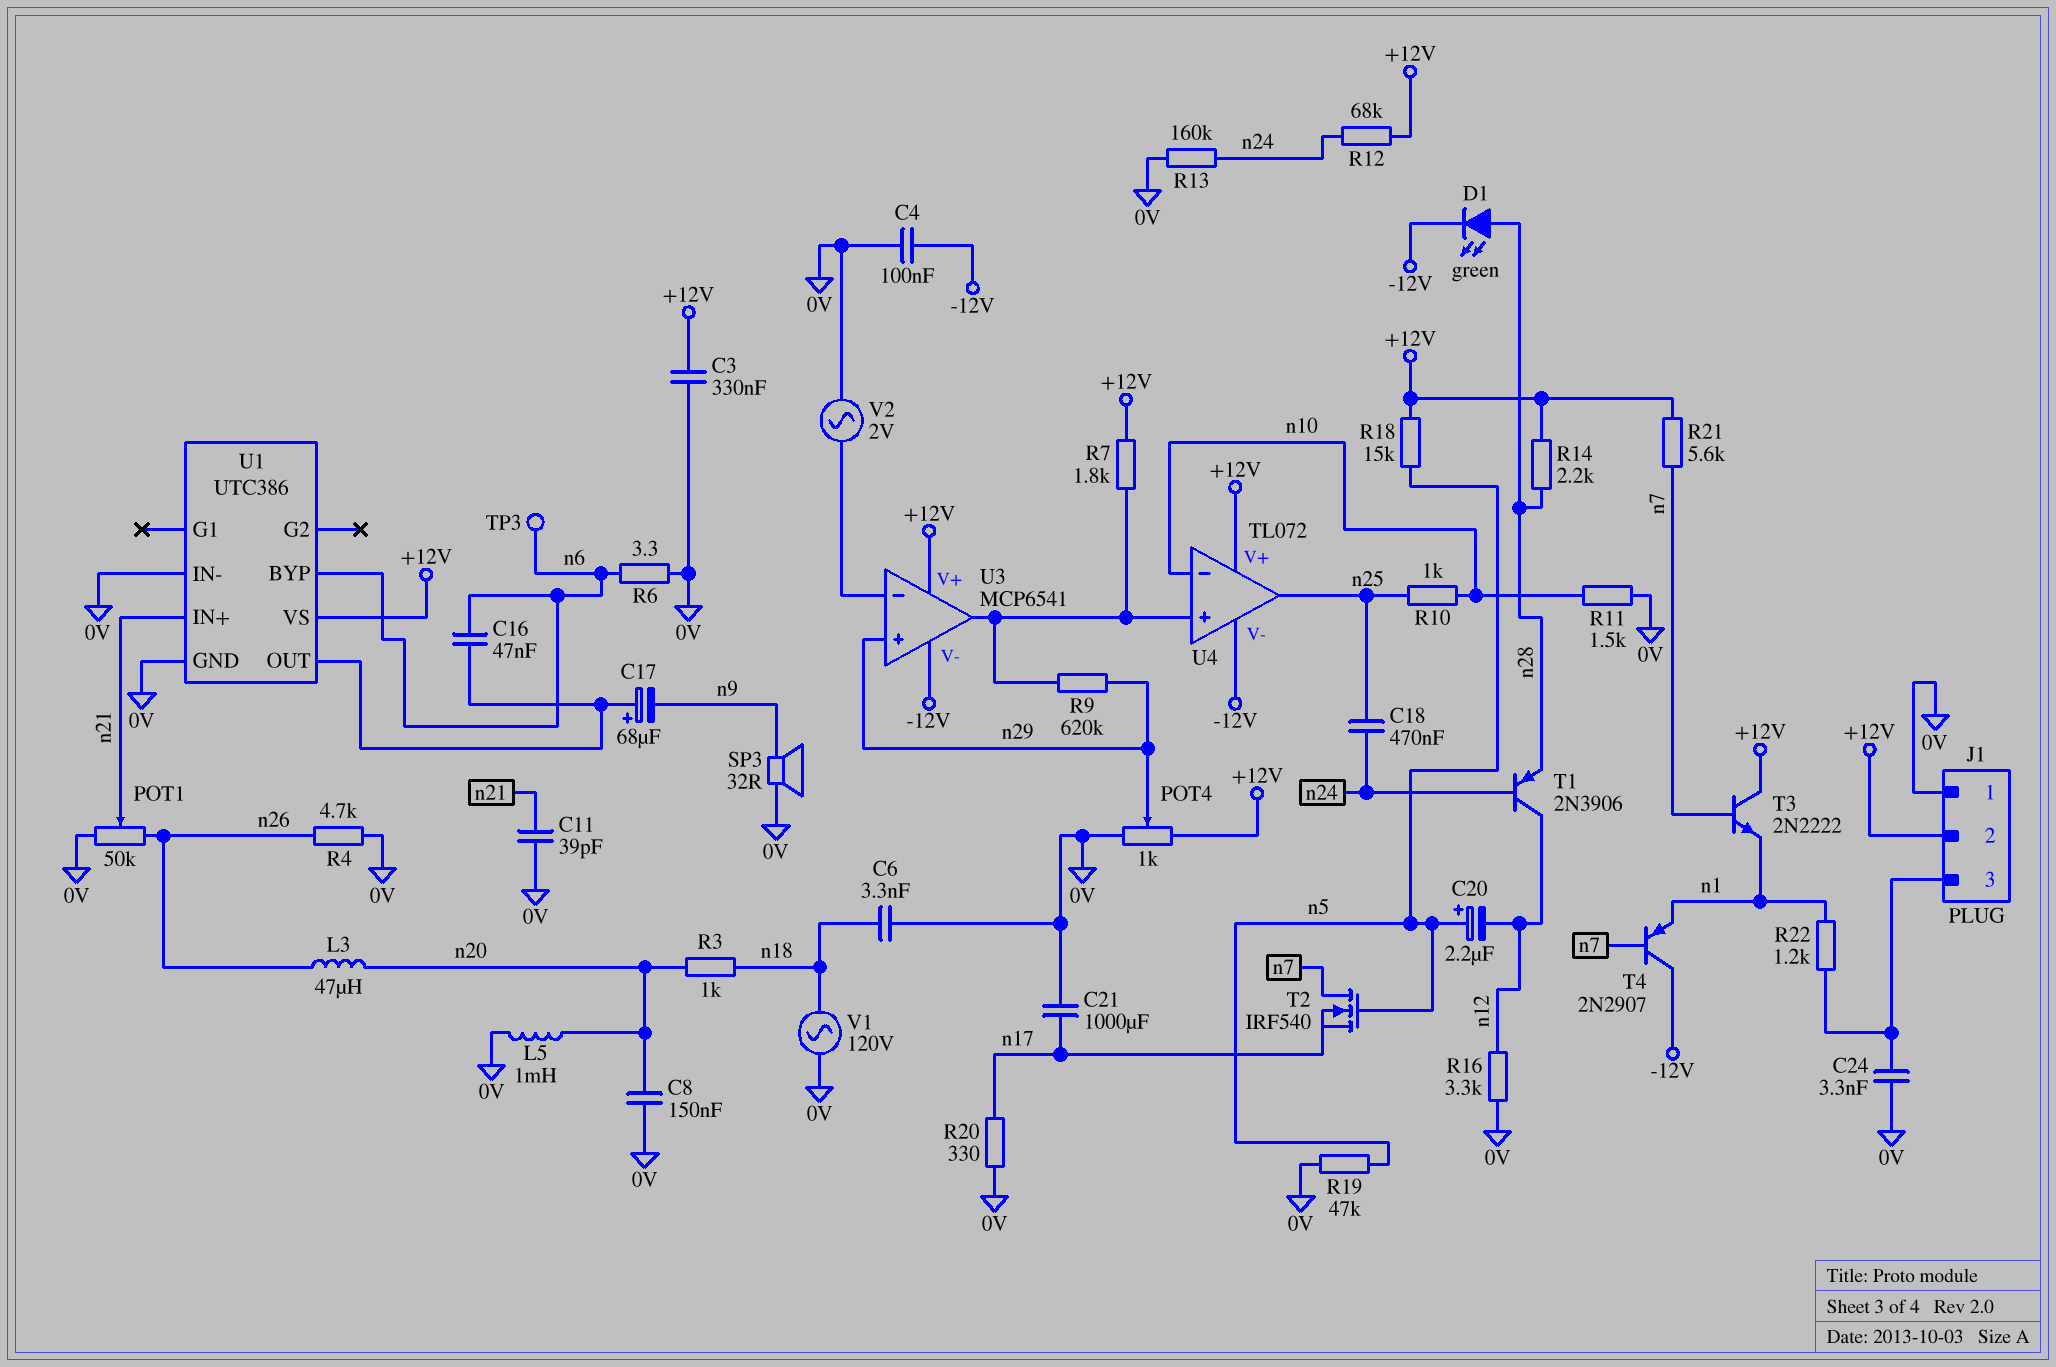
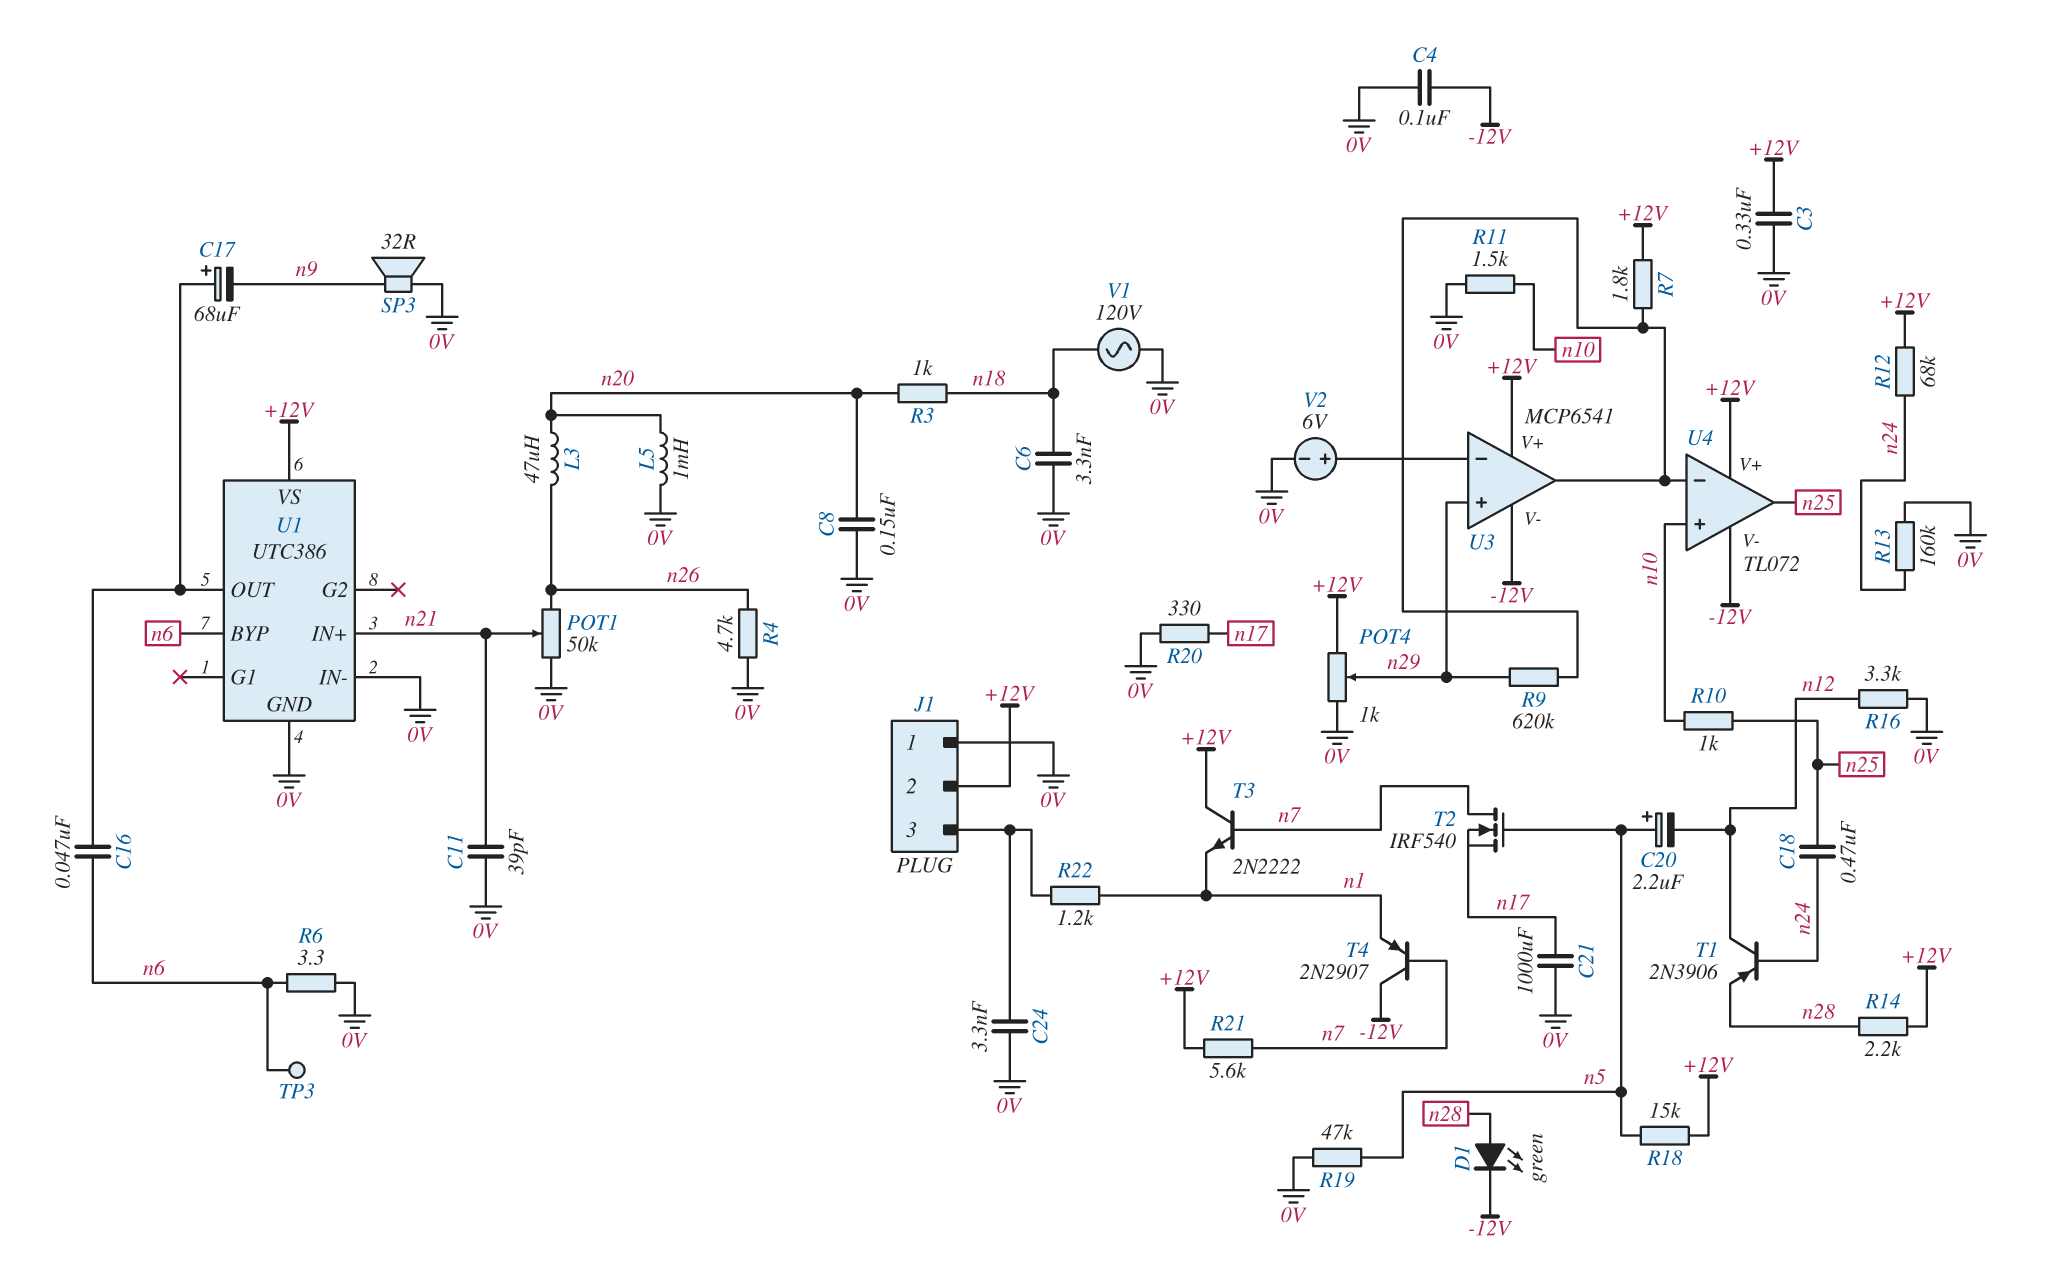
U4 pin in+: U3/out -> n10
U4 pin in-: n10 -> U3/out
V2: AC 2V (0V, U3/in-) -> 6V (plus U3/in-, minus 0V)

